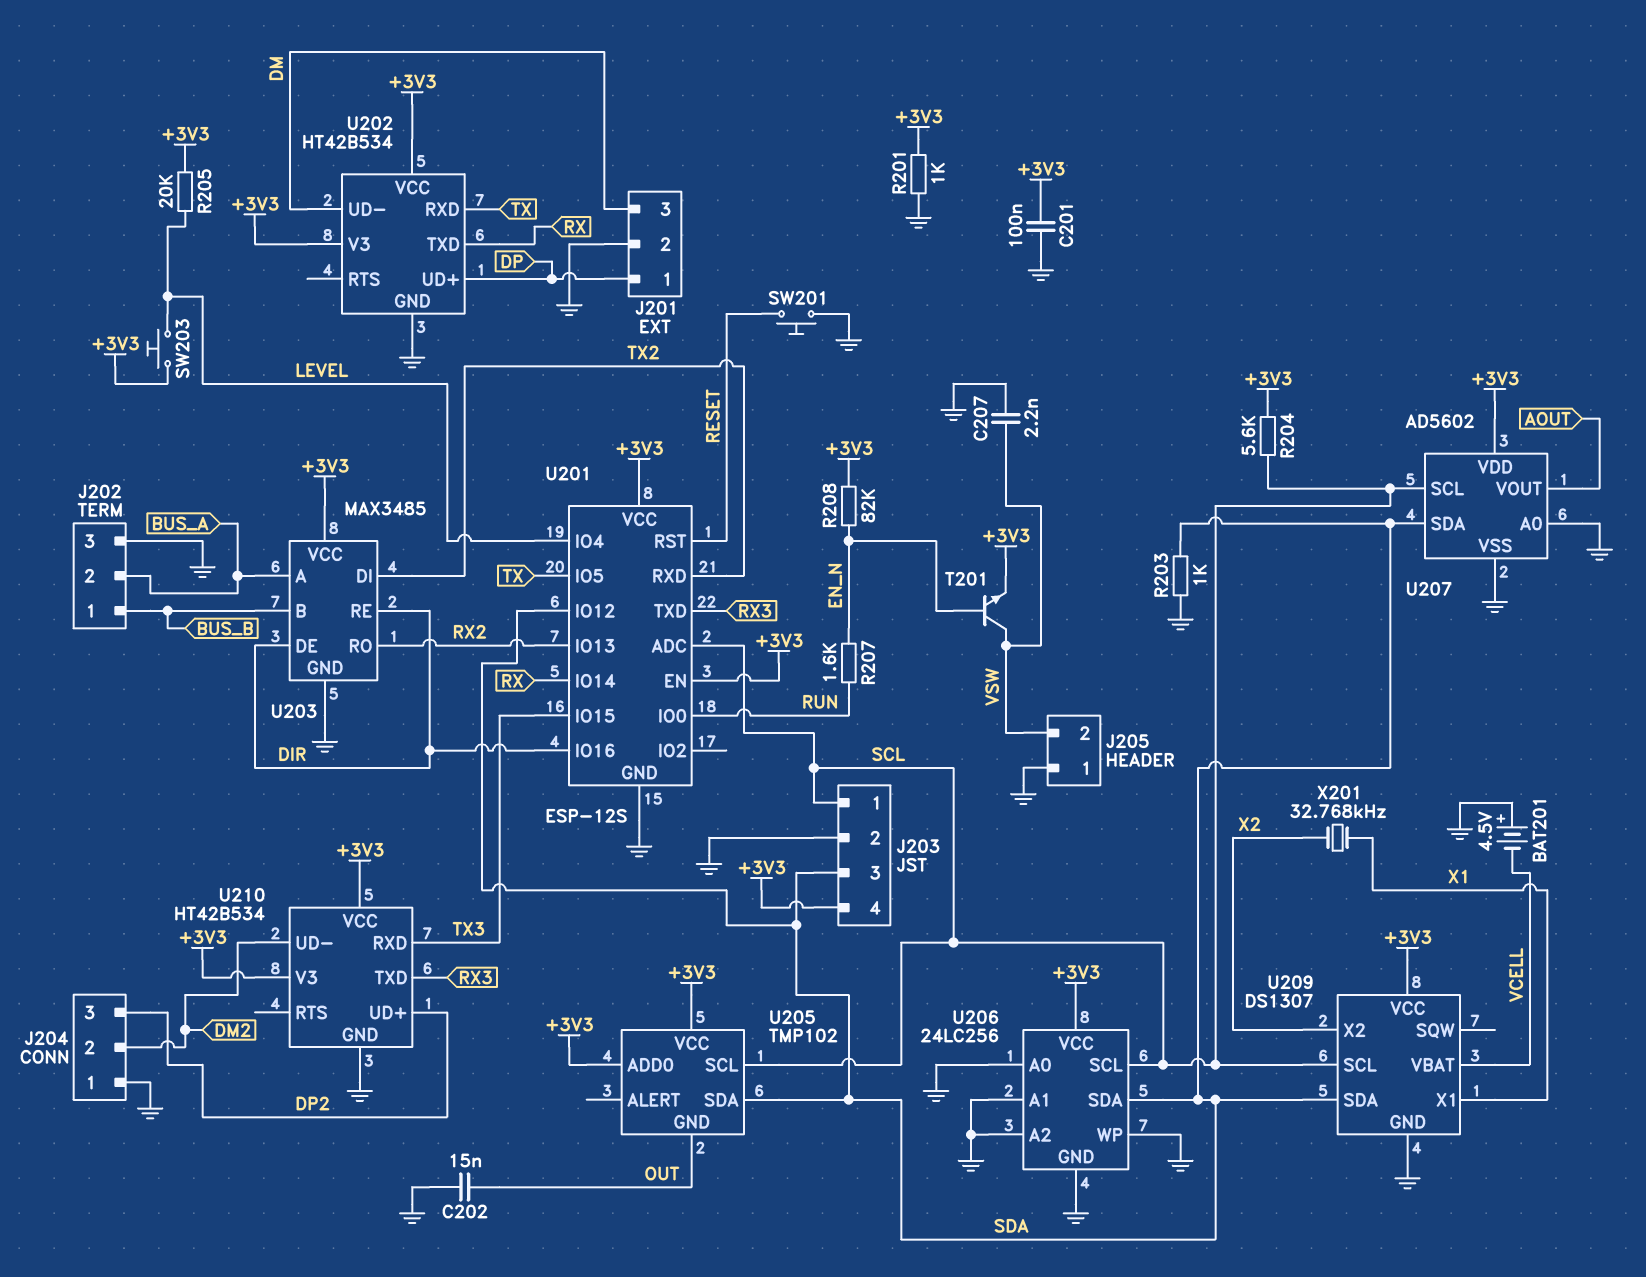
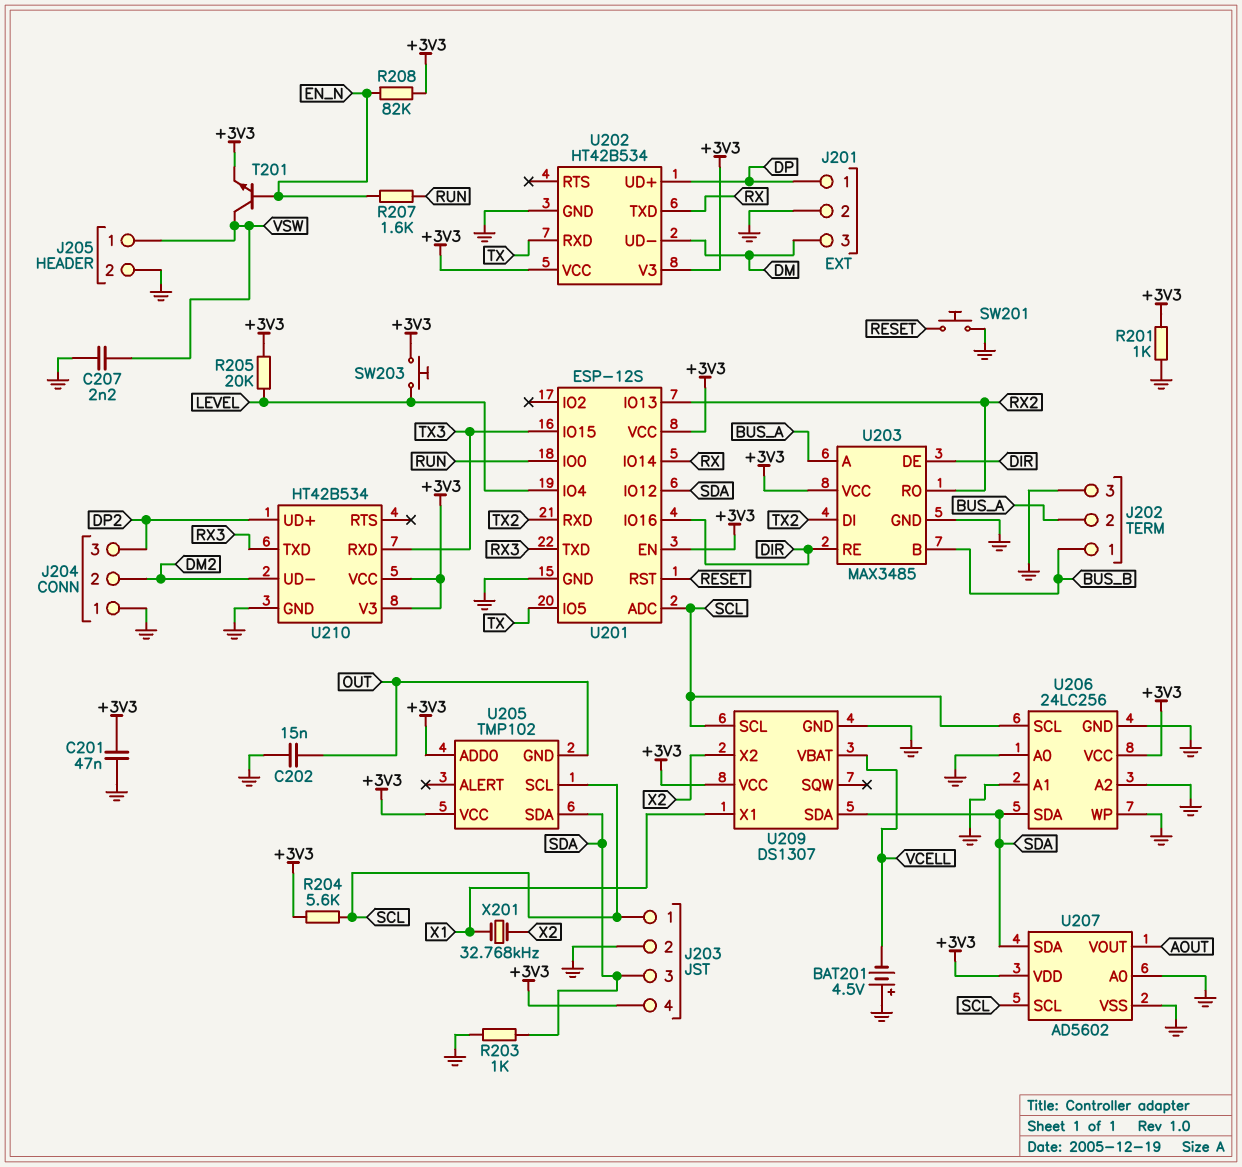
C201: 100nF (+3V3, GND) -> 47nF (+3V3, GND)
J205 pin 1: GND -> VSW
J205 pin 2: VSW -> GND

